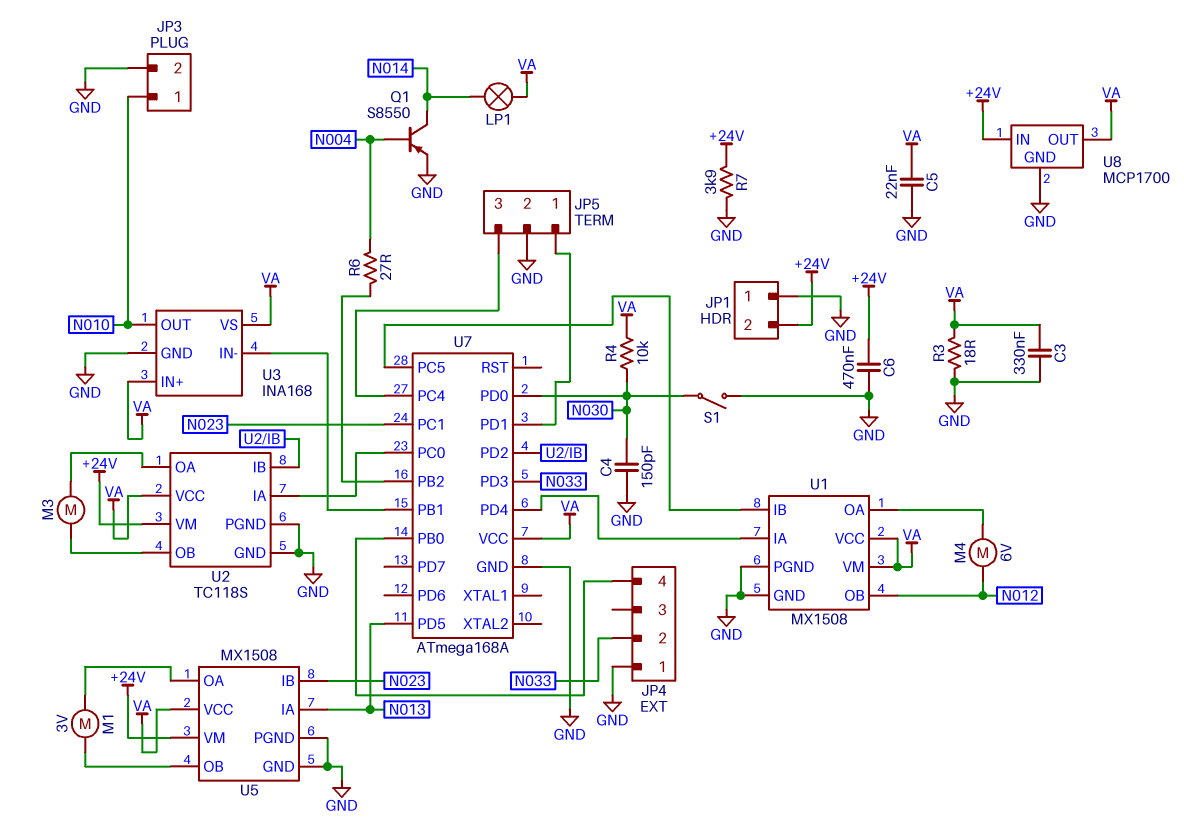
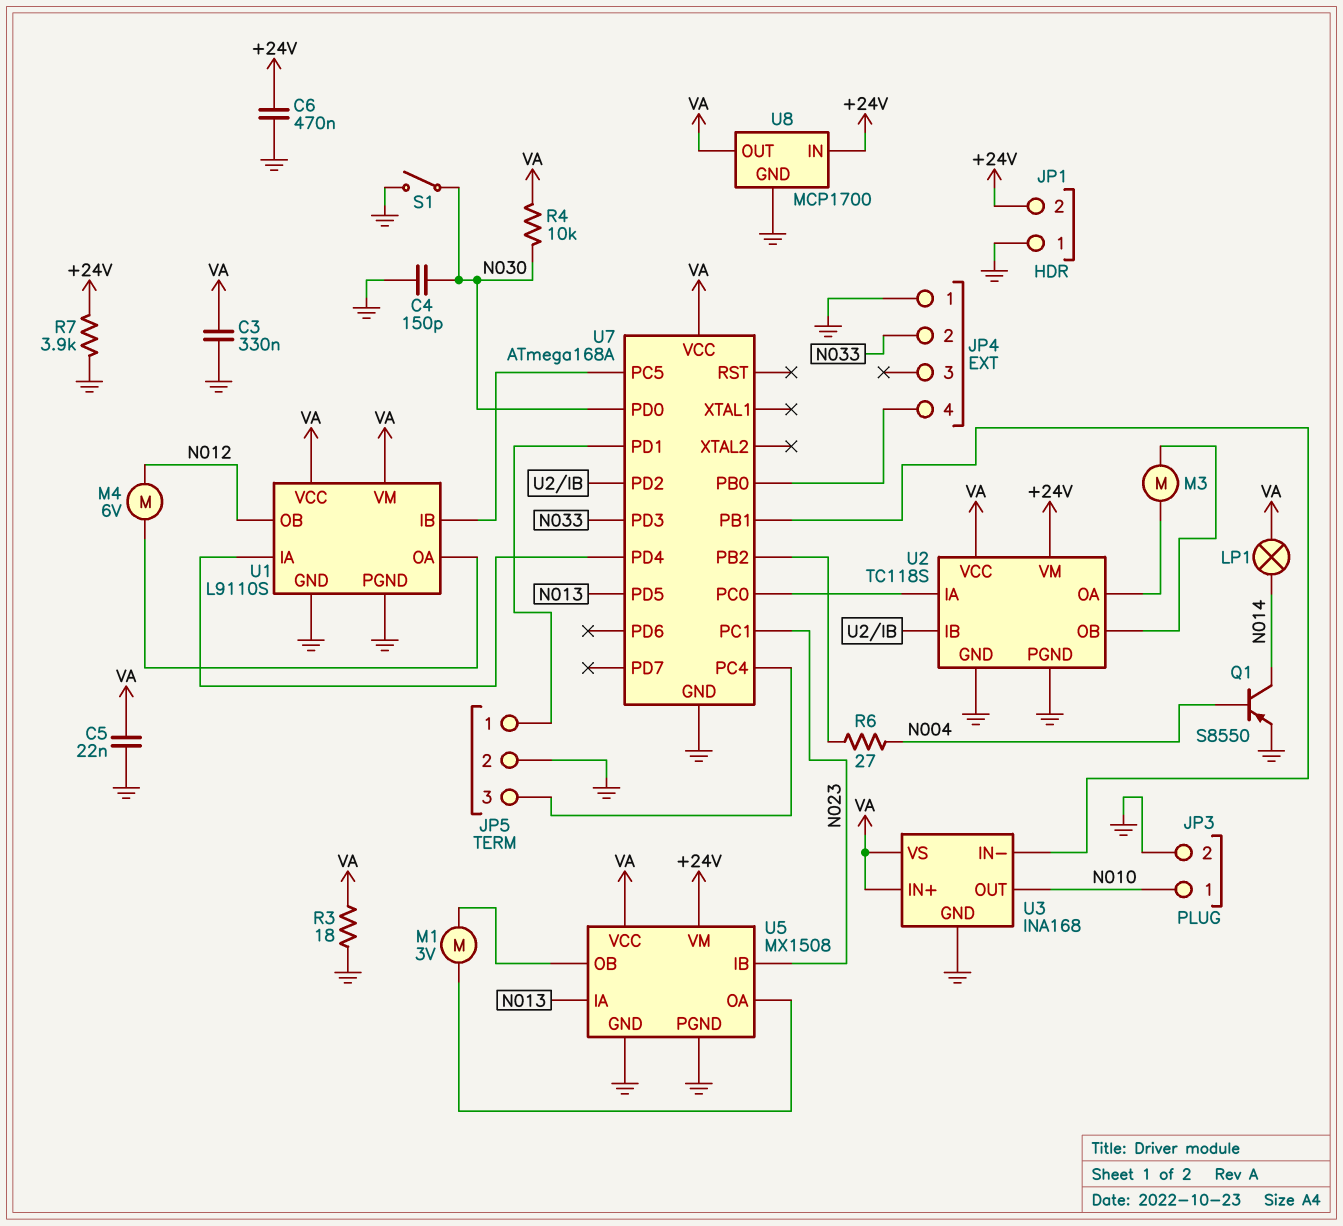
U1: MX1508 -> L9110S

